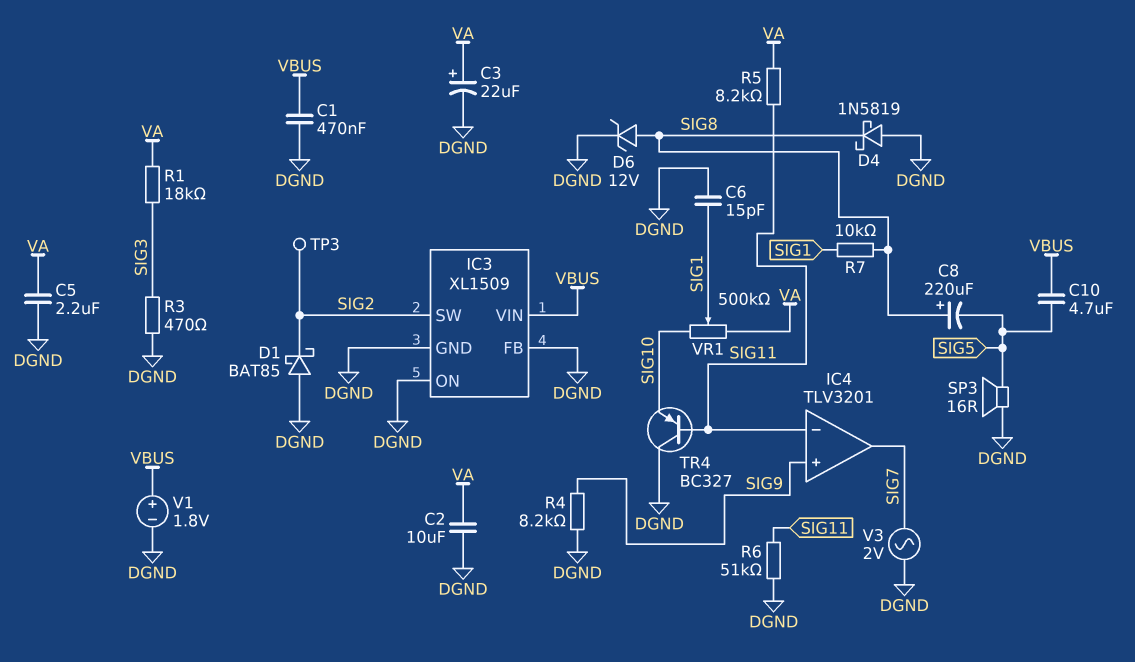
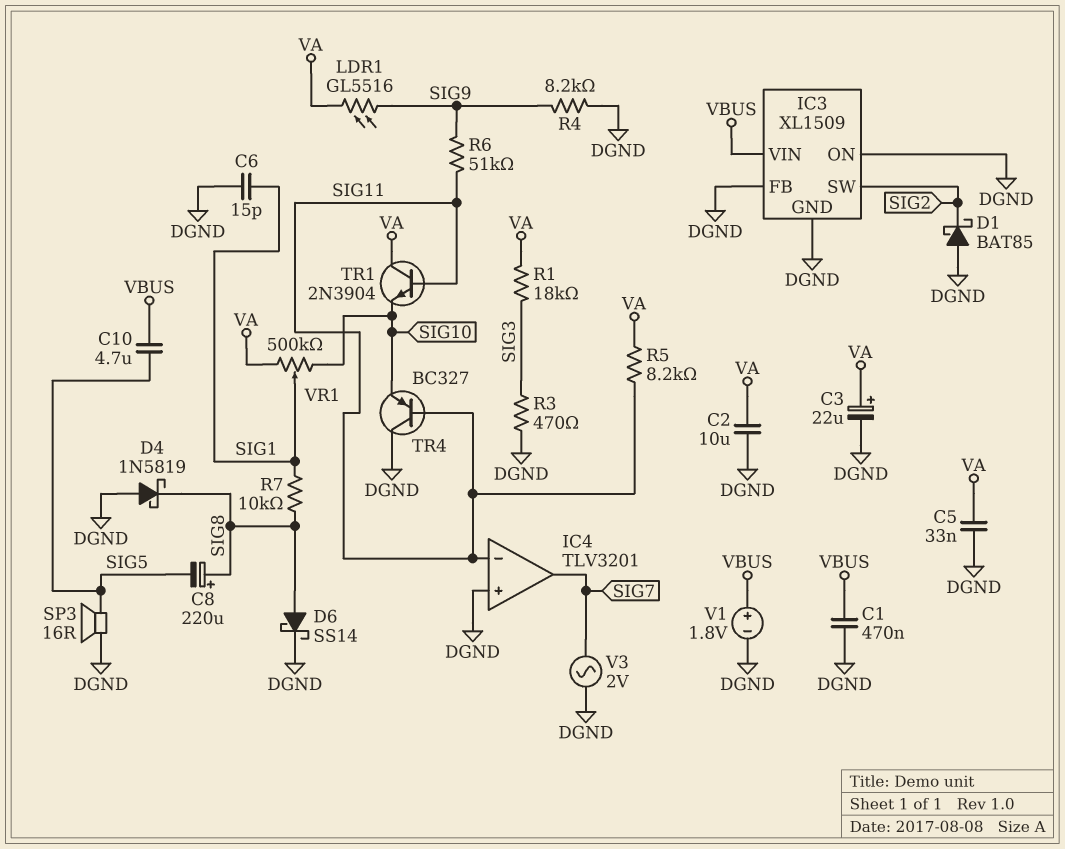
C5: 2.2uF (DGND, VA) -> 33nF (DGND, VA)
D6: zener 12V (A SIG8, K DGND) -> schottky SS14 (A SIG8, K DGND)
IC4 pin in+: SIG9 -> DGND
LDR1: none -> GL5516 (SIG9, VA)
R6: 51k (DGND, SIG11) -> 51k (SIG9, SIG11)
TP3: test point (SIG2) -> none
TR1: none -> NPN 2N3904 (B SIG11, C VA, E SIG10)

